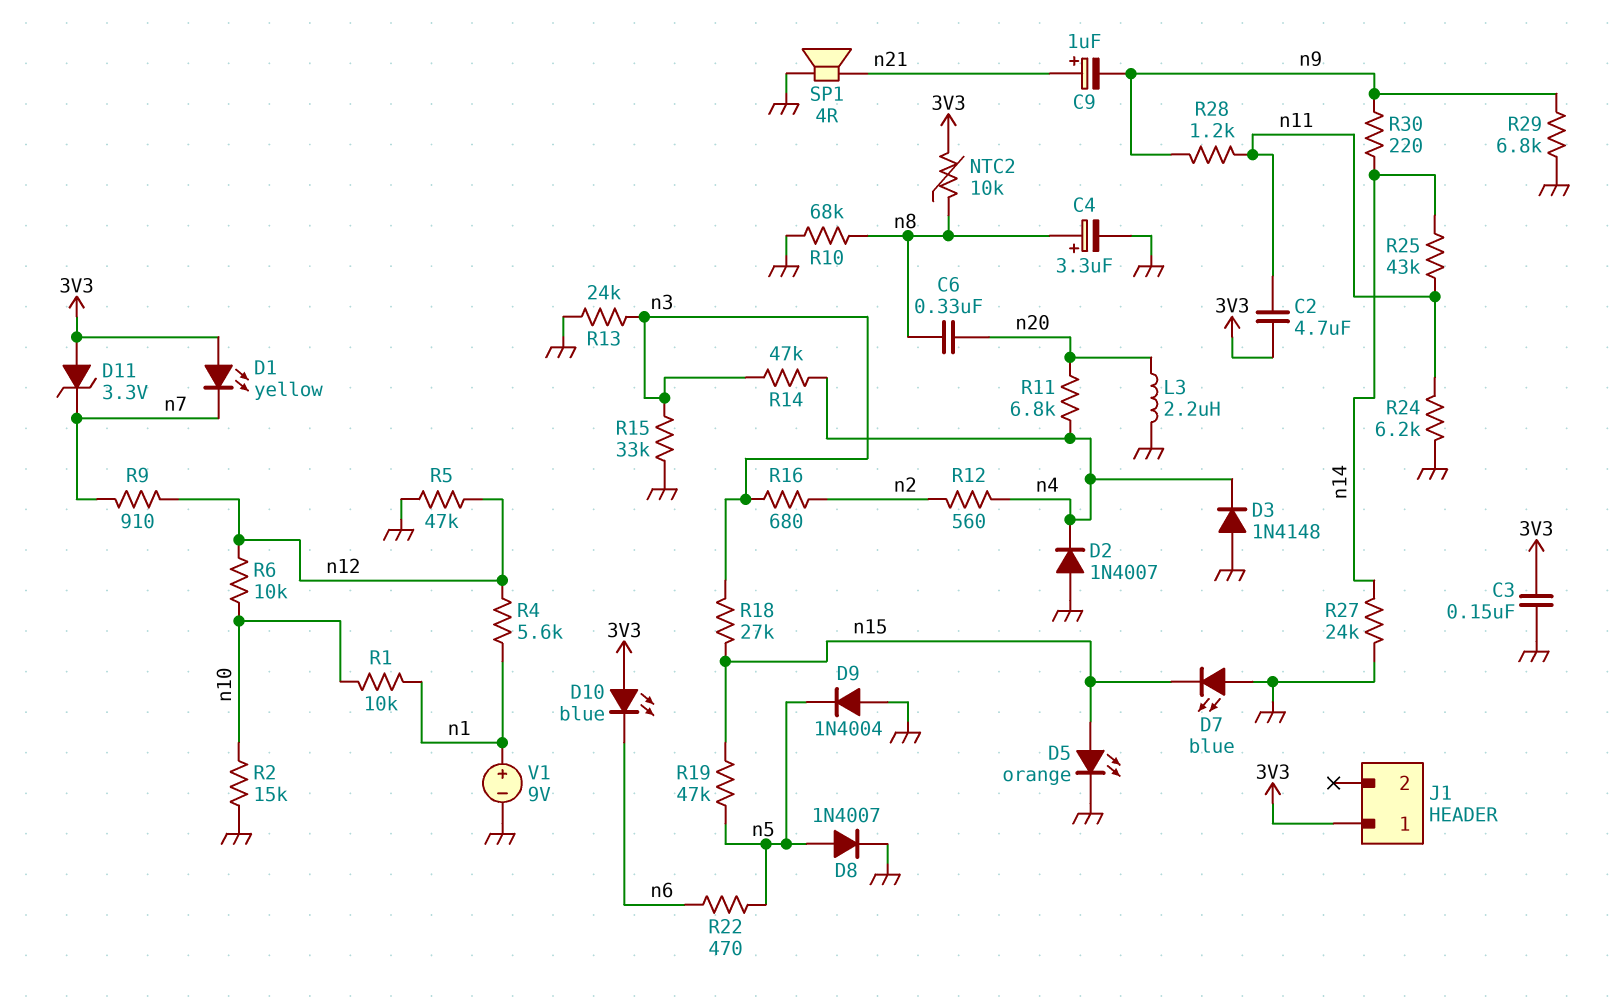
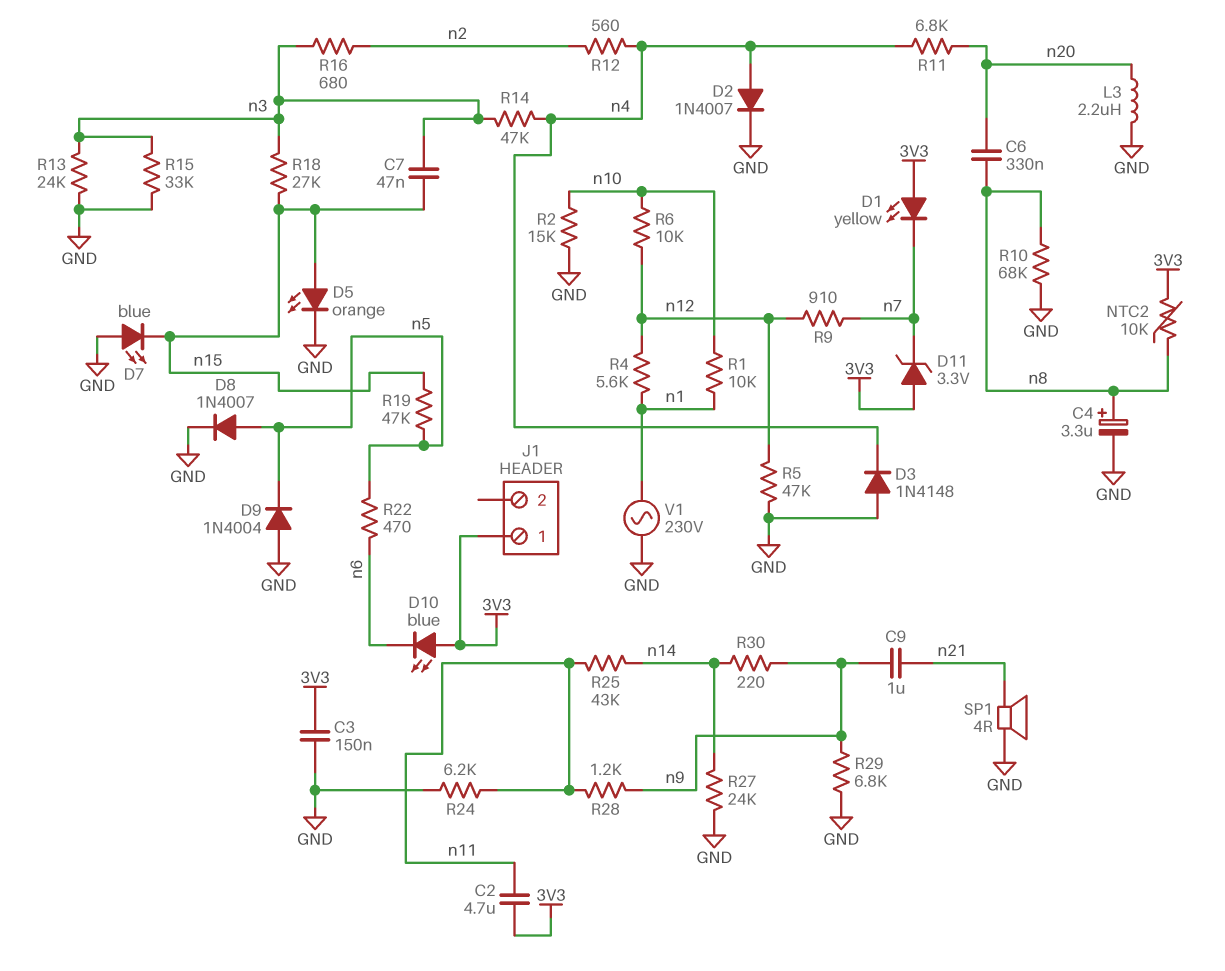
C7: none -> 47nF (n3, n15)
C9: 1uF (plus n21, minus n9) -> 1uF (n9, n21)
D2: diode 1N4007 (A GND, K n4) -> diode 1N4007 (A n4, K GND)
V1: 9V (plus n1, minus GND) -> AC 230V (GND, n1)

